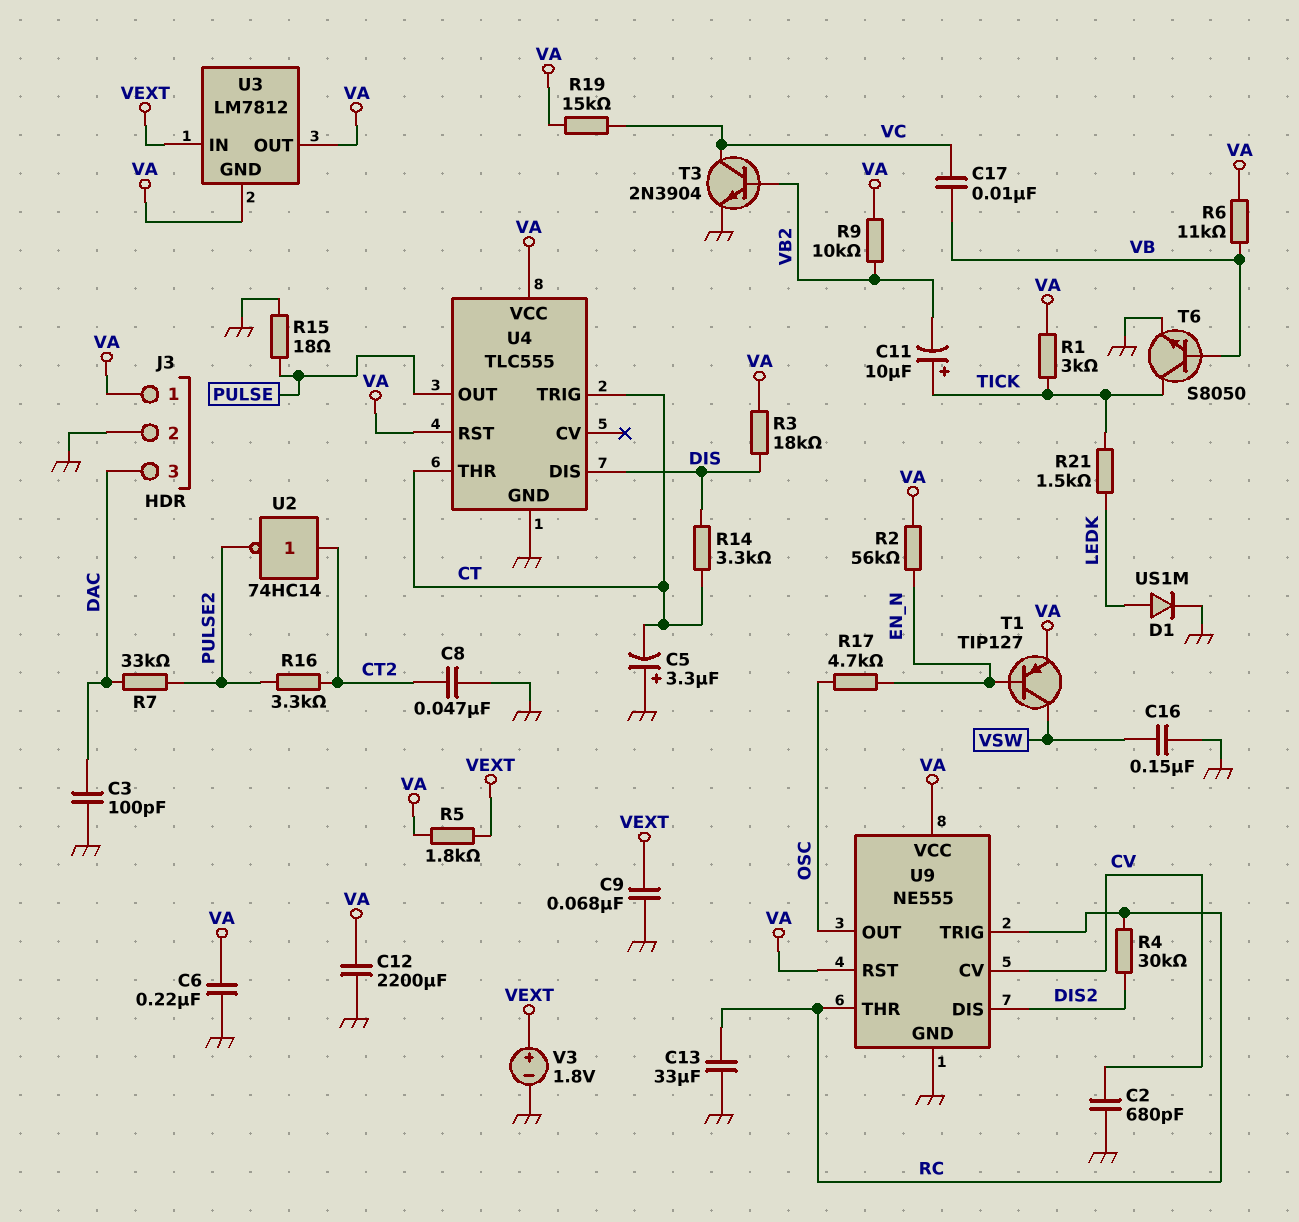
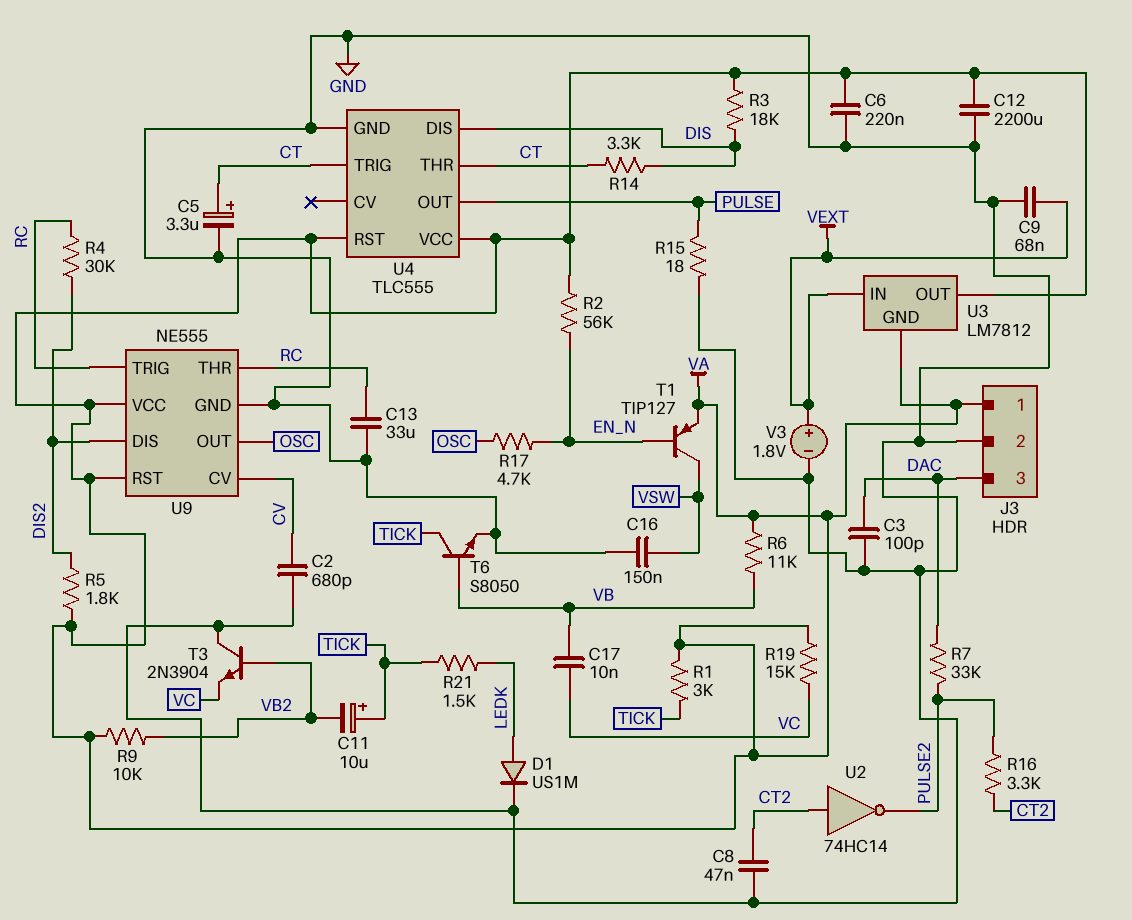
C5: 3.3uF (plus GND, minus CT) -> 3.3uF (plus CT, minus GND)
R5: 1.8k (VA, VEXT) -> 1.8k (DIS2, VA)
T3: NPN 2N3904 (B VB2, C VC, E GND) -> NPN 2N3904 (B VB2, C GND, E VC)

